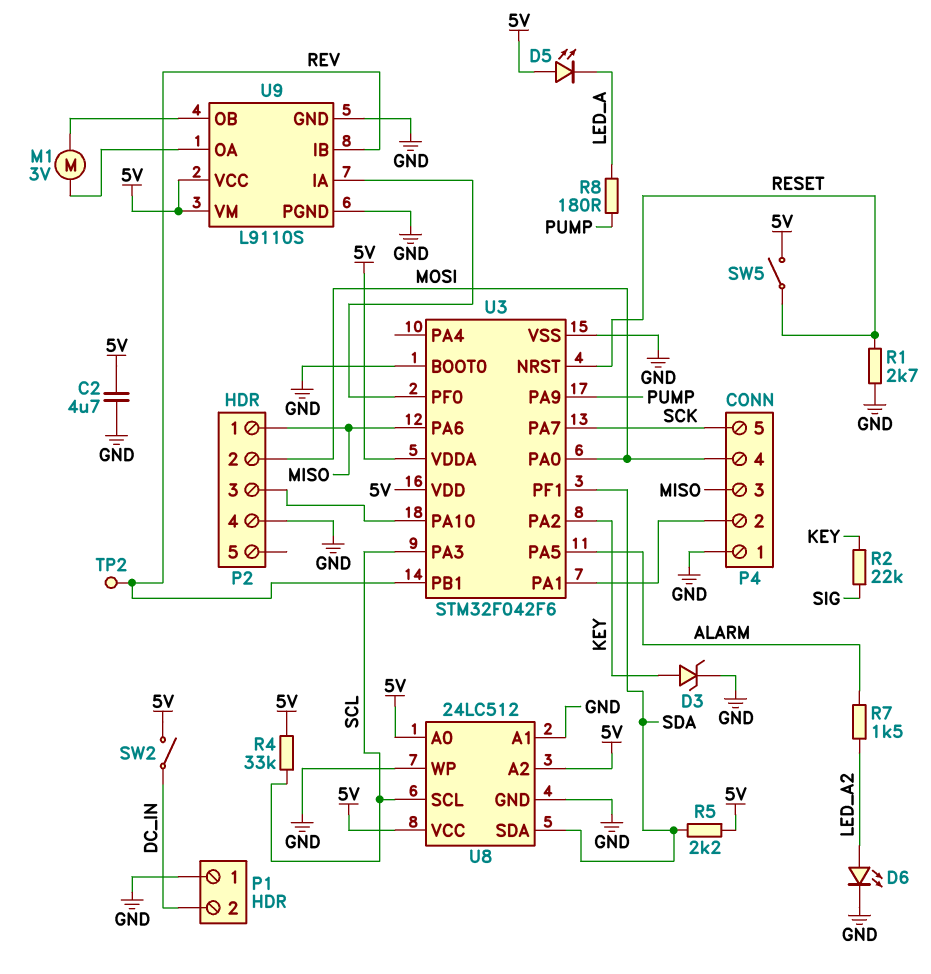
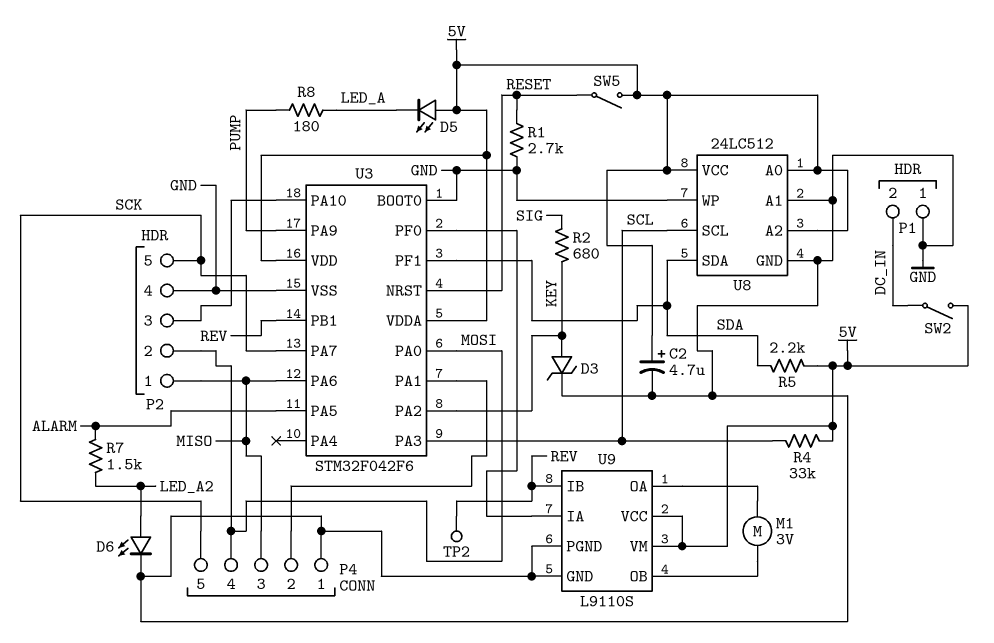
C2: 4.7uF (5V, GND) -> 4.7uF (plus 5V, minus GND)
P2 pin 5: none -> SCK
R2: 22k (KEY, SIG) -> 680 (KEY, SIG)

